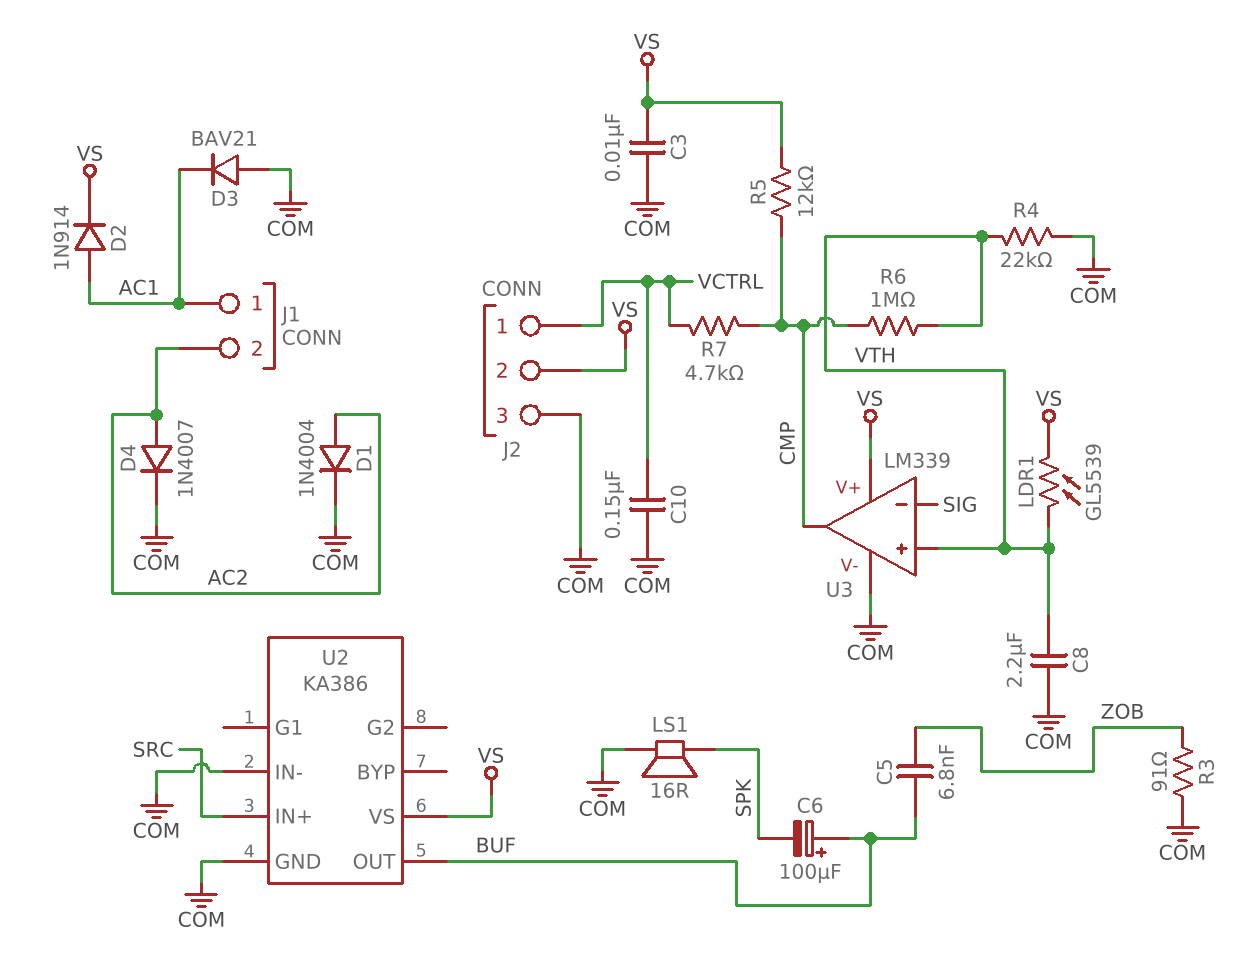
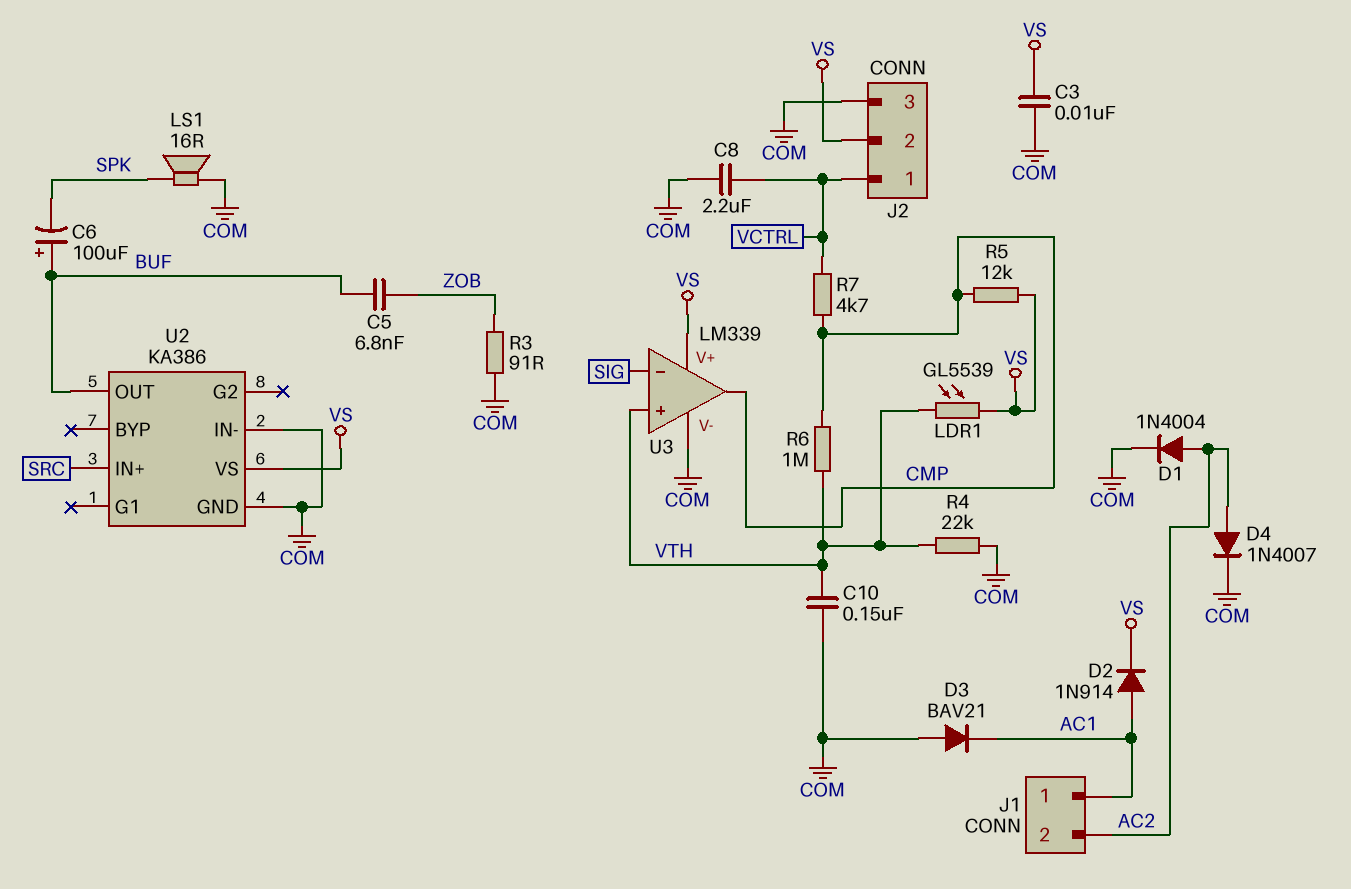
C8: 2.2uF (COM, VTH) -> 2.2uF (COM, VCTRL)
C10: 150nF (COM, VCTRL) -> 150nF (COM, VTH)

